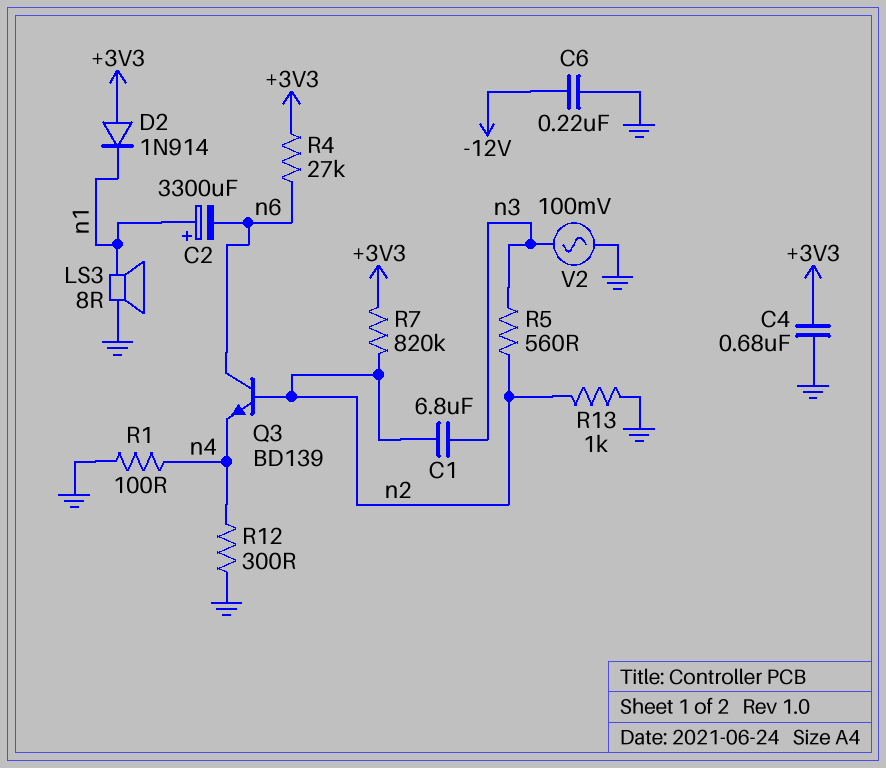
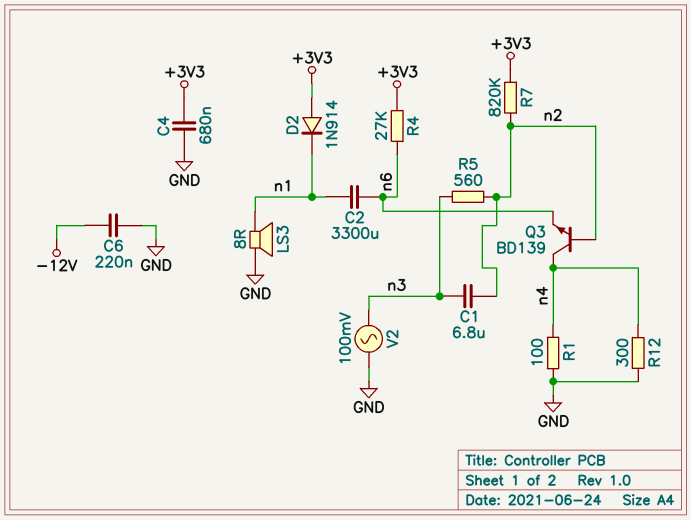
C2: 3300uF (plus n1, minus n6) -> 3300uF (n1, n6)
Q3: NPN BD139 (B n2, C n6, E n4) -> NPN BD139 (B n2, C n4, E n6)
R13: 1k (GND, n2) -> none

